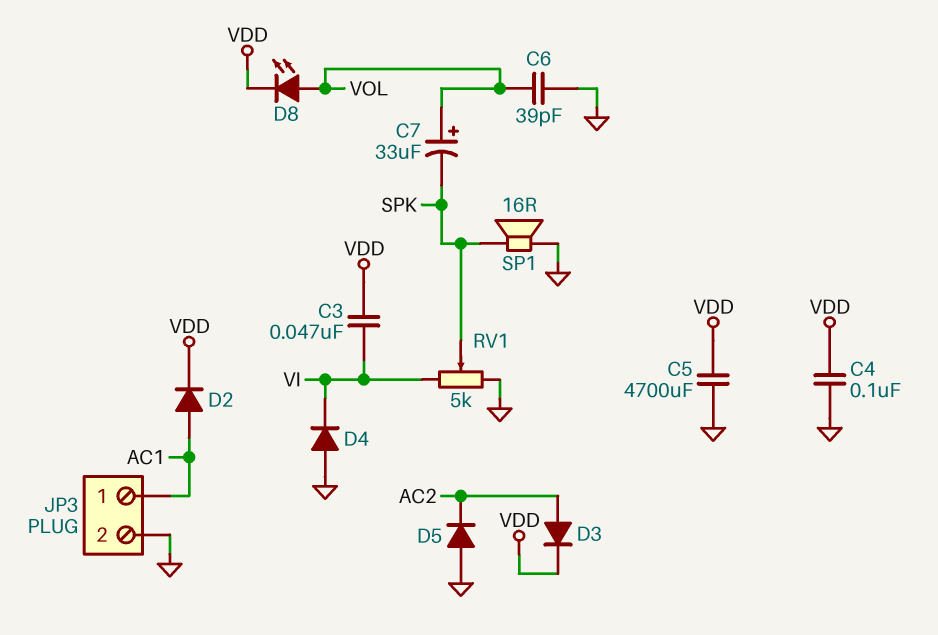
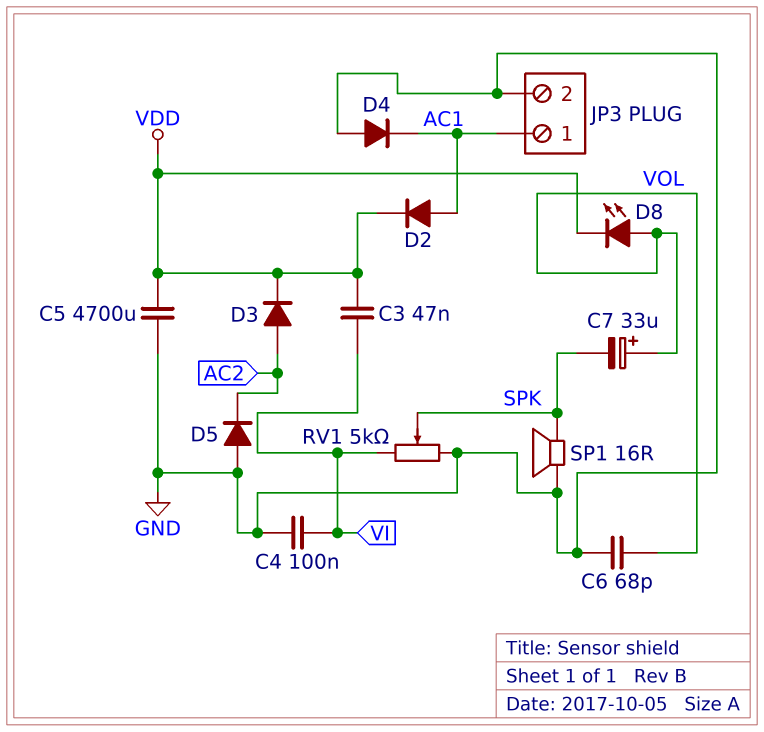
C4: 100nF (GND, VDD) -> 100nF (GND, VI)
C6: 39pF (GND, VOL) -> 68pF (GND, VOL)
D4: diode (A GND, K VI) -> diode (A GND, K AC1)

